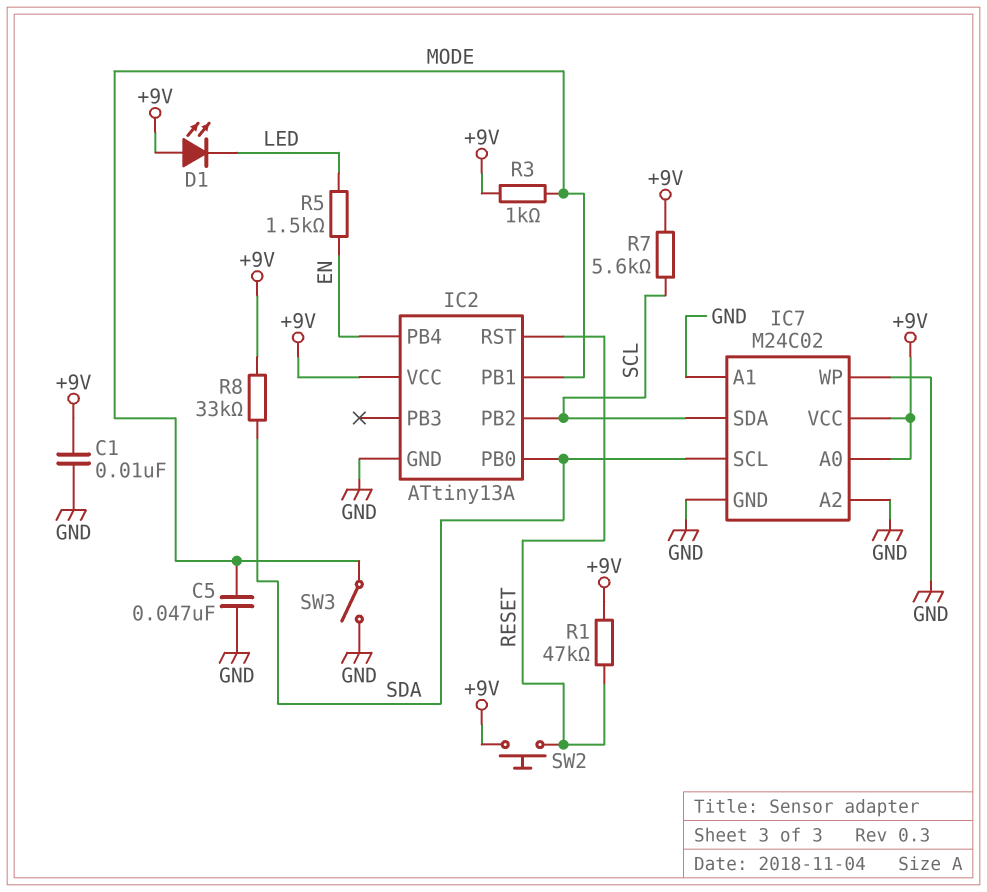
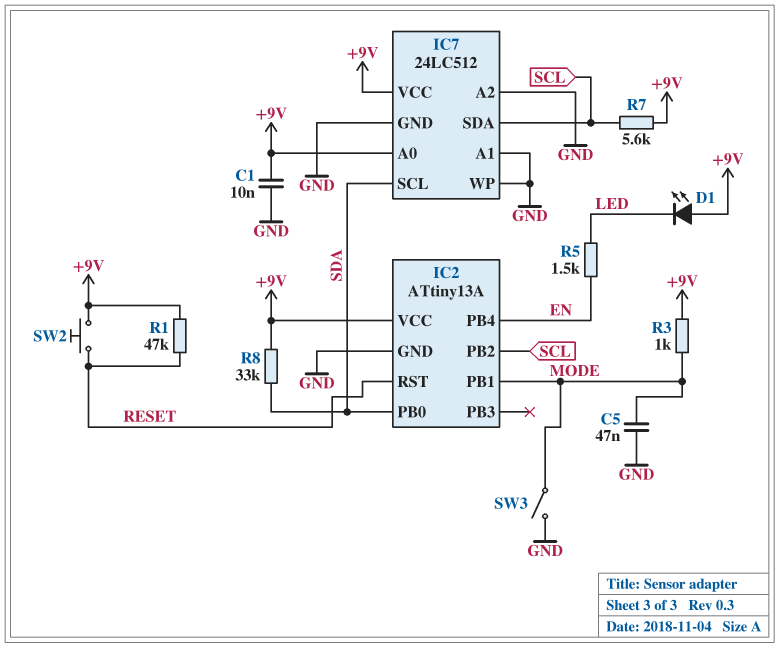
IC7: M24C02 -> 24LC512

